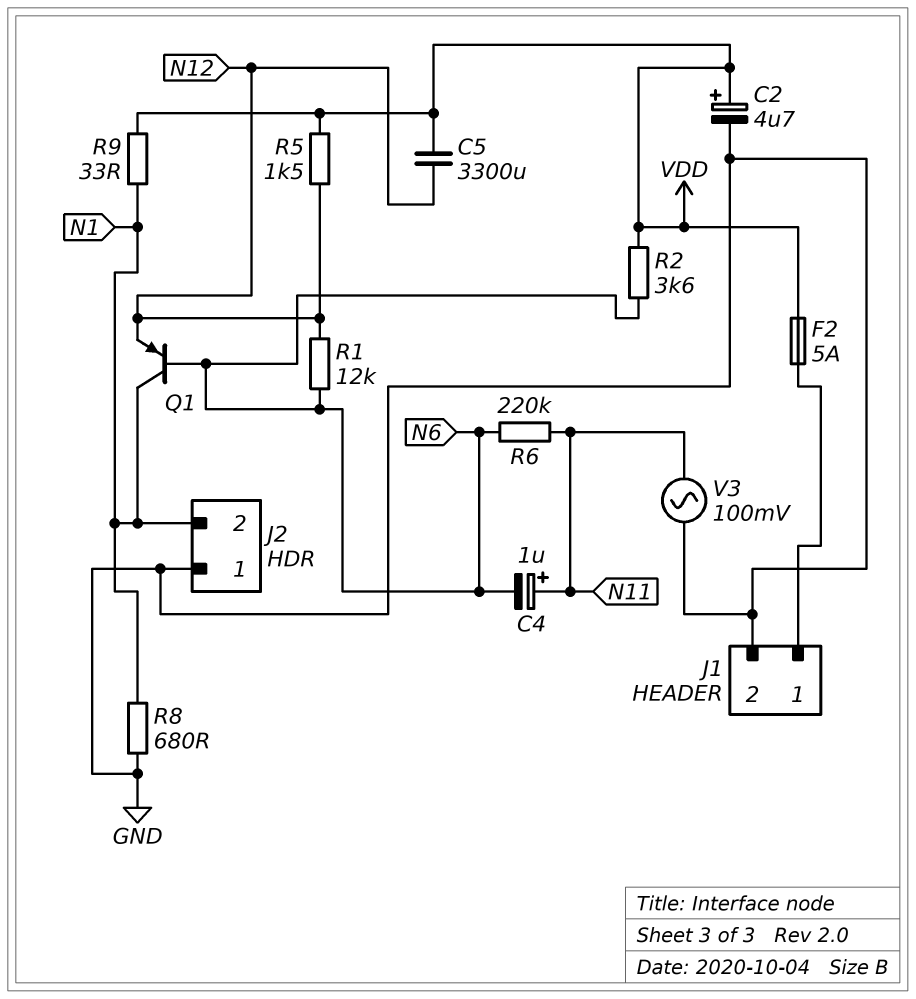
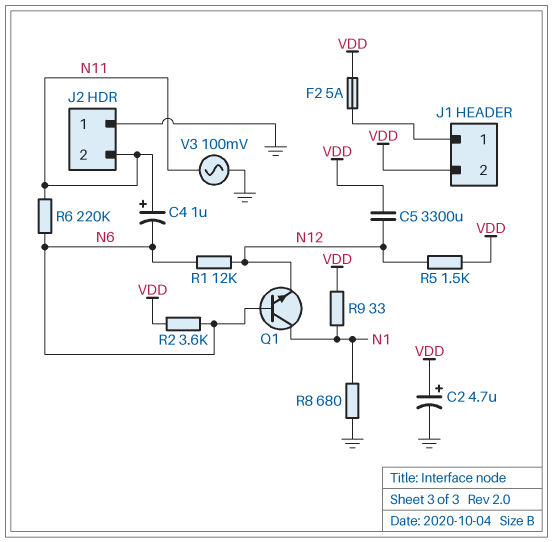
J1 pin 2: GND -> VDD
J2 pin 2: N1 -> N11
Q1: PNP (B N6, C N1, E N12) -> NPN (B N6, C N1, E N12)

